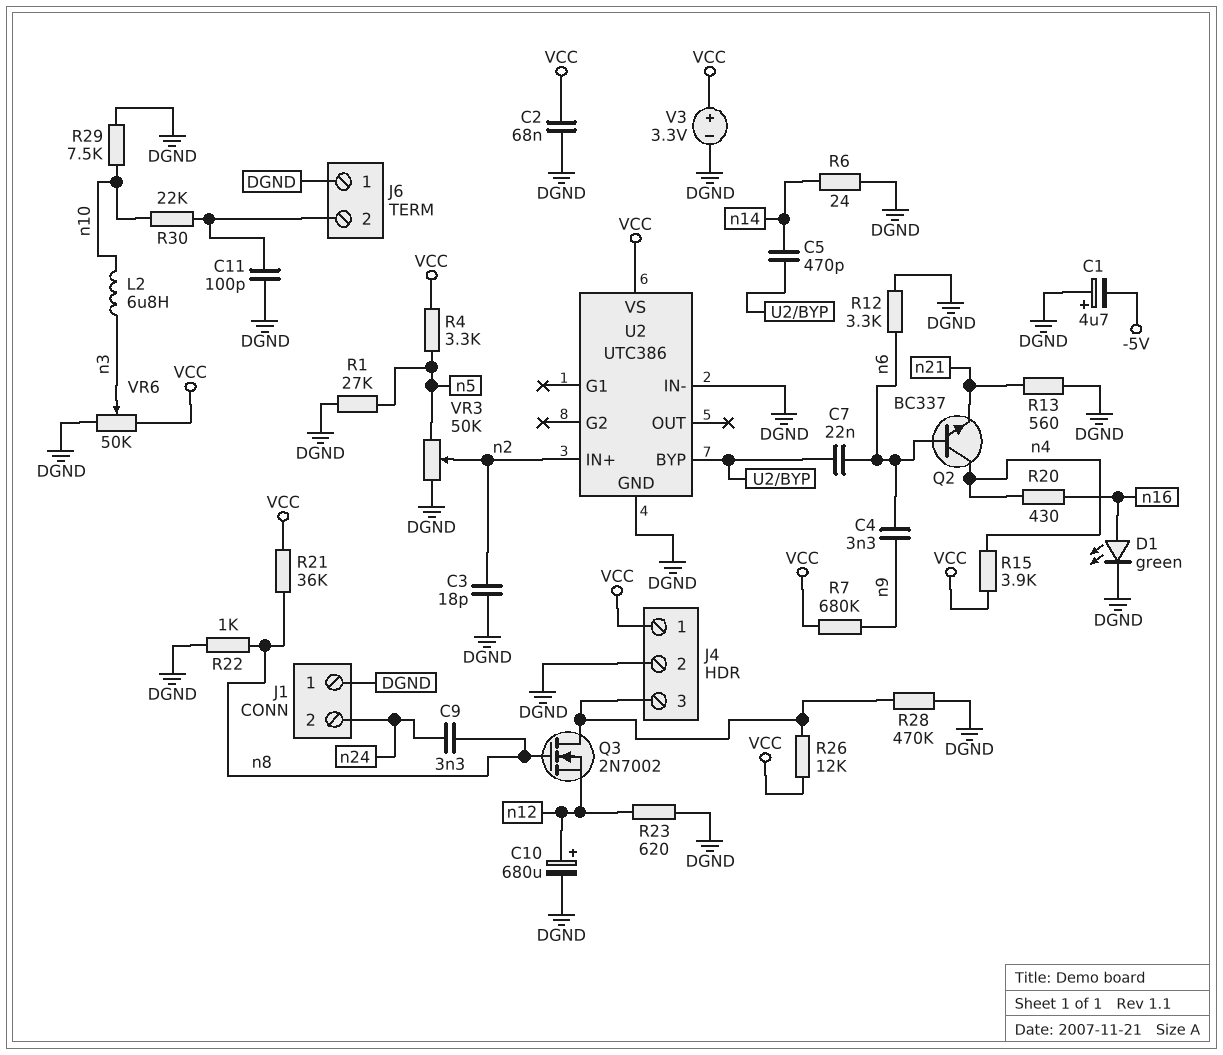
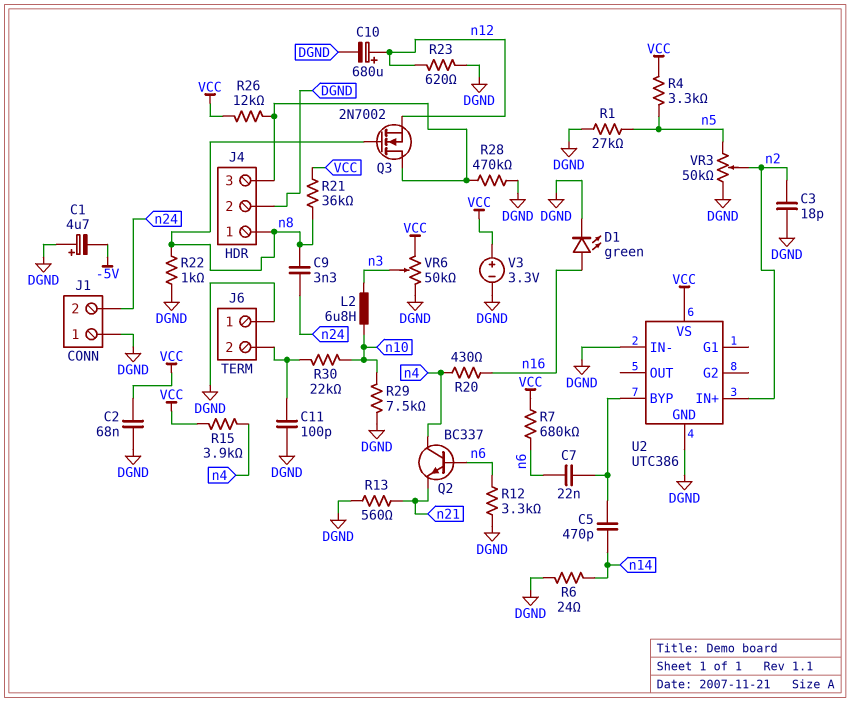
C4: 3.3nF (n6, n9) -> none
J4 pin 1: VCC -> n8
R7: 680k (VCC, n9) -> 680k (VCC, n6)

